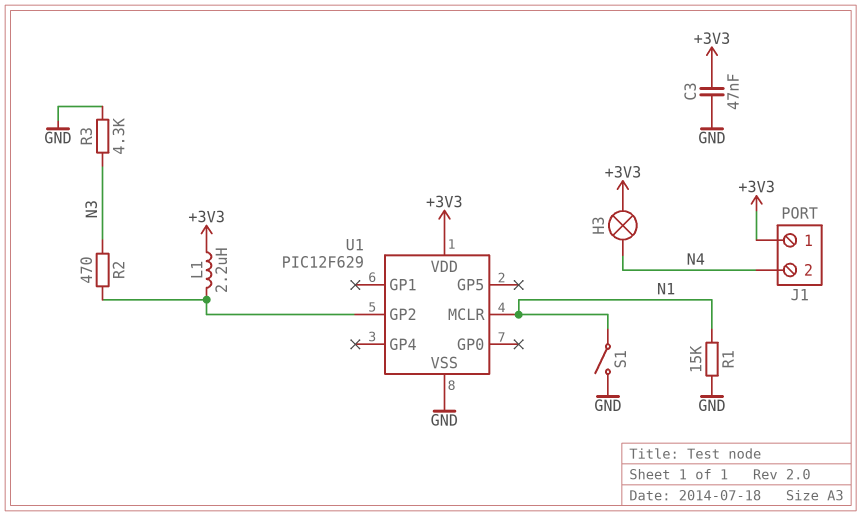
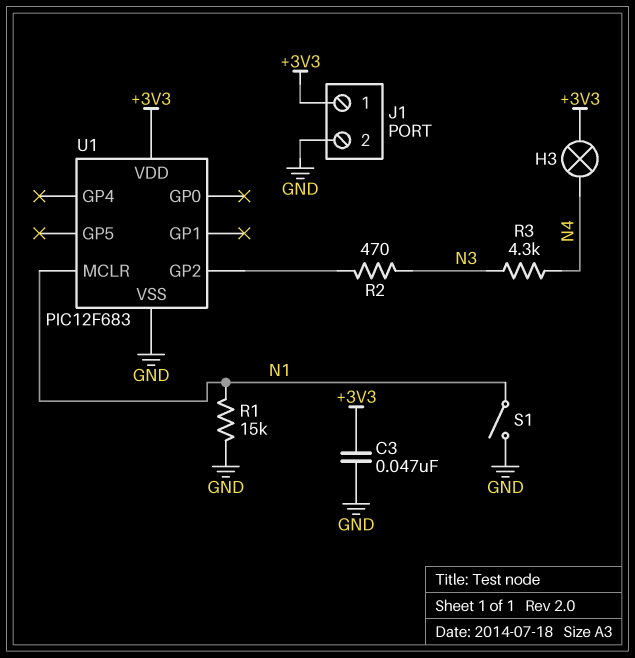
J1 pin 2: N4 -> GND
L1: 2.2uH (+3V3, U1/GP2) -> none
R3: 4.3k (GND, N3) -> 4.3k (N3, N4)
U1: PIC12F629 -> PIC12F683

